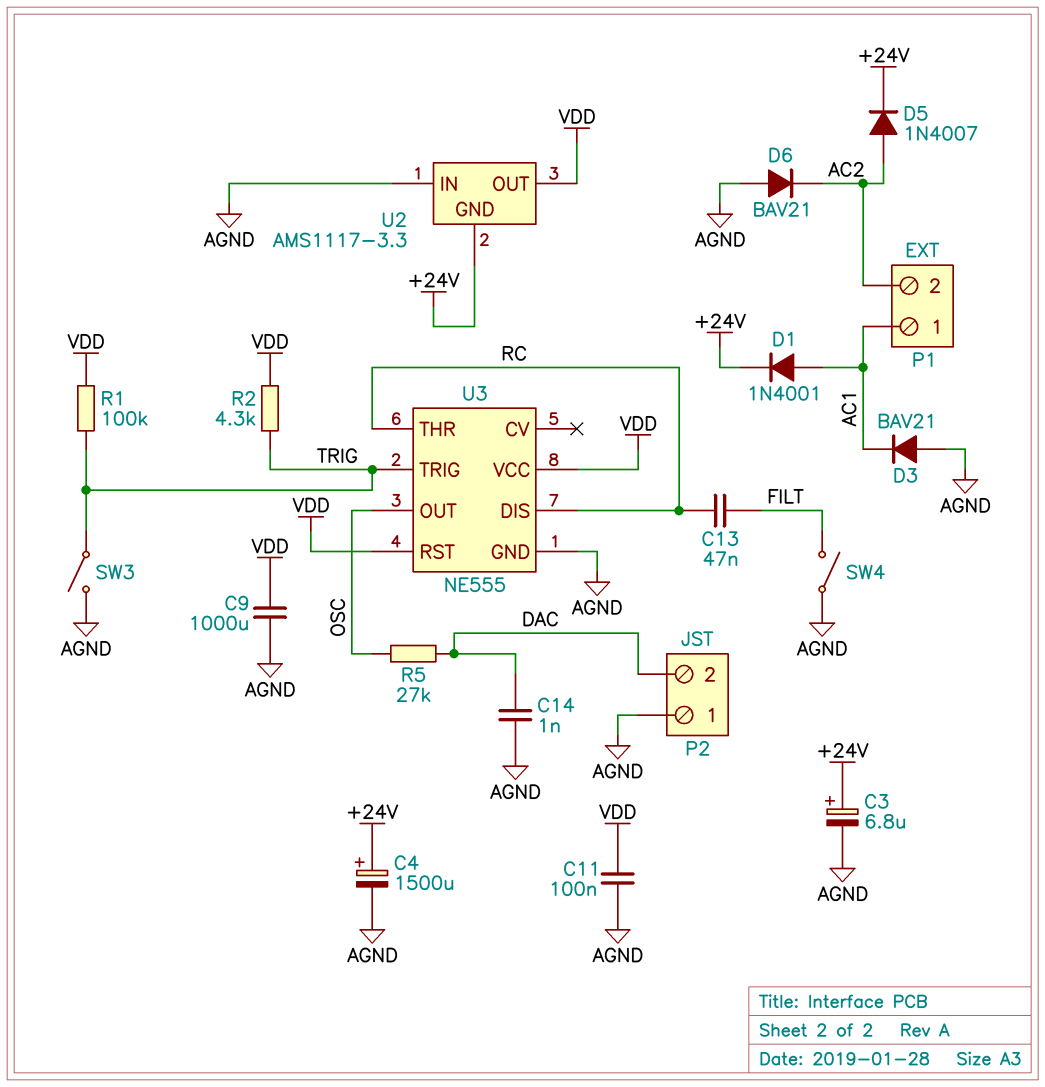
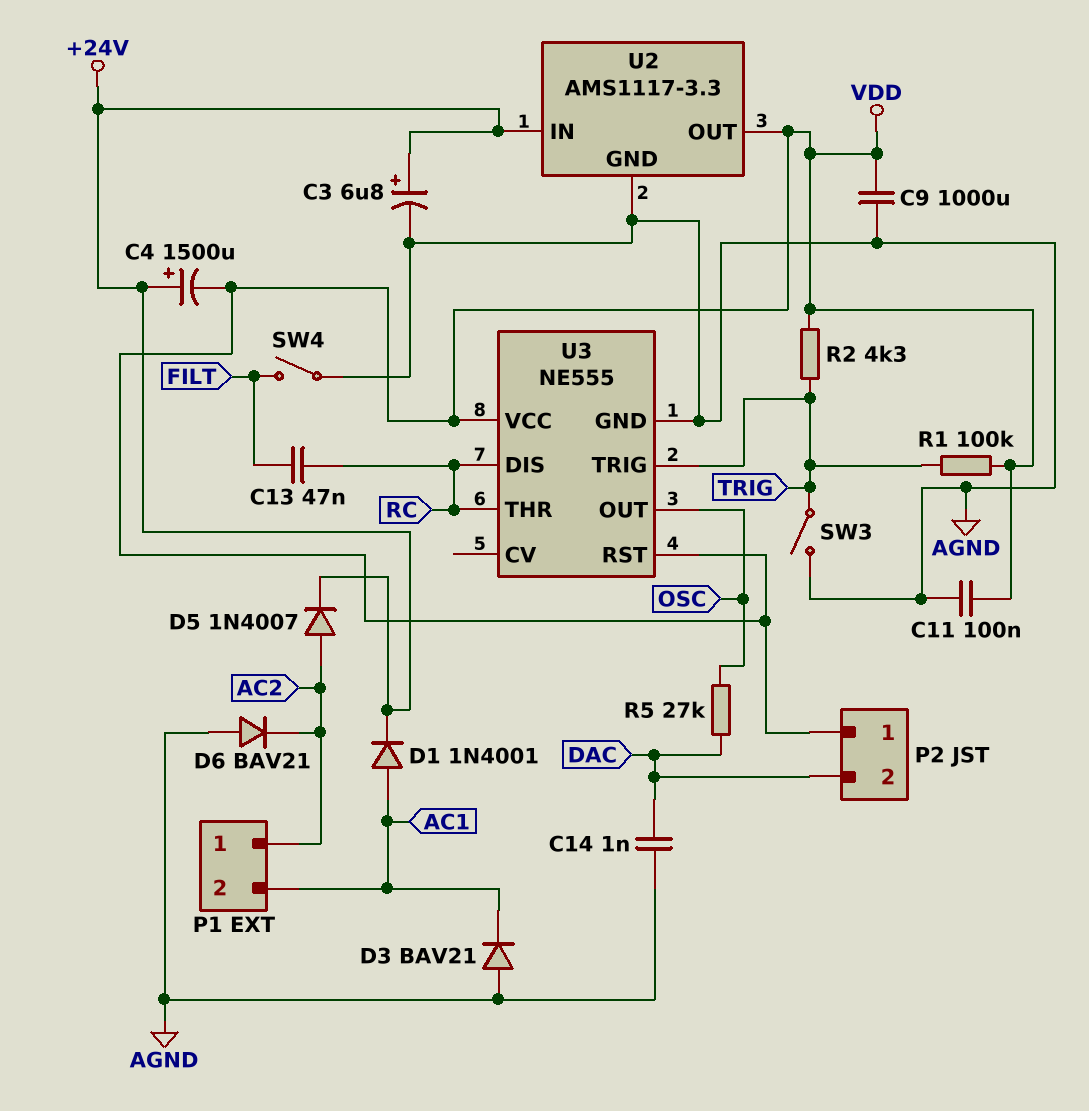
C4: 1500uF (plus +24V, minus AGND) -> 1500uF (plus +24V, minus VDD)
P1 pin 1: AC1 -> AC2
P1 pin 2: AC2 -> AC1
P2 pin 1: AGND -> VDD
U2 pin GND: +24V -> AGND
U2 pin IN: AGND -> +24V

